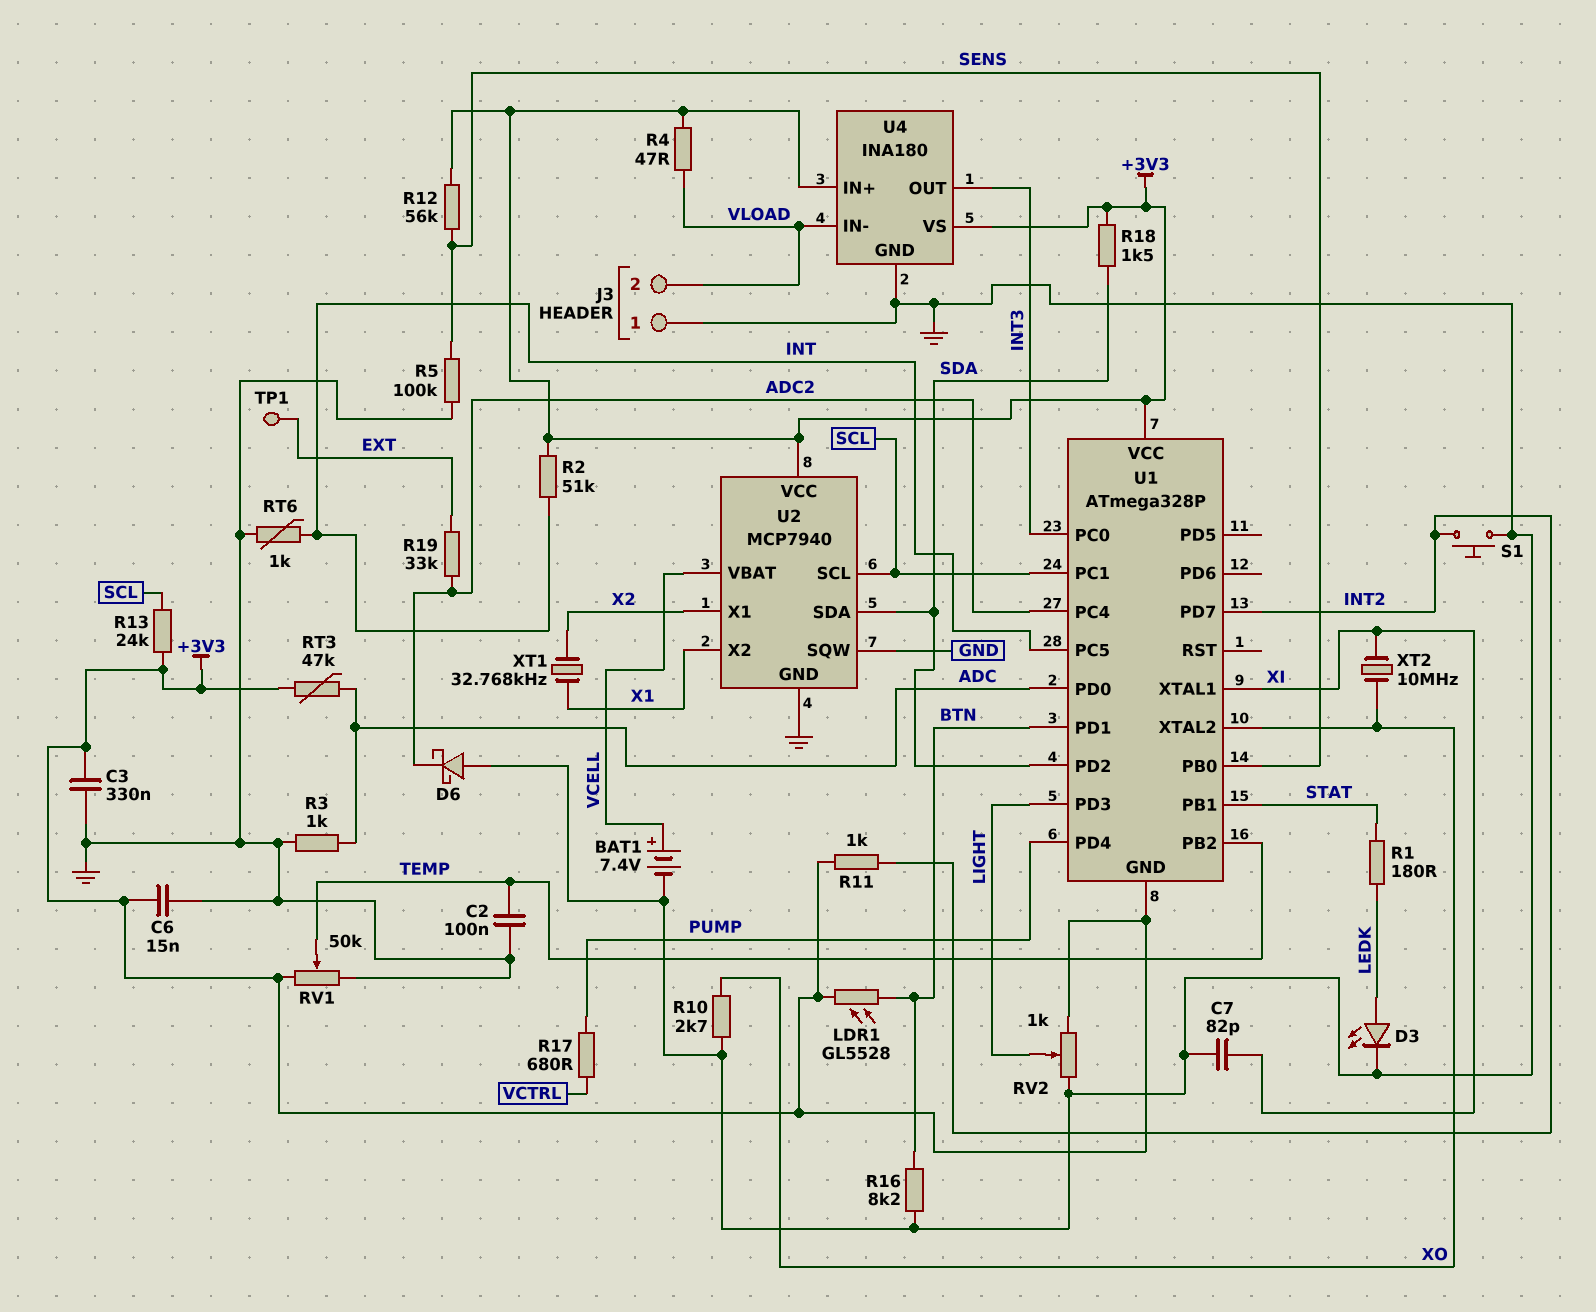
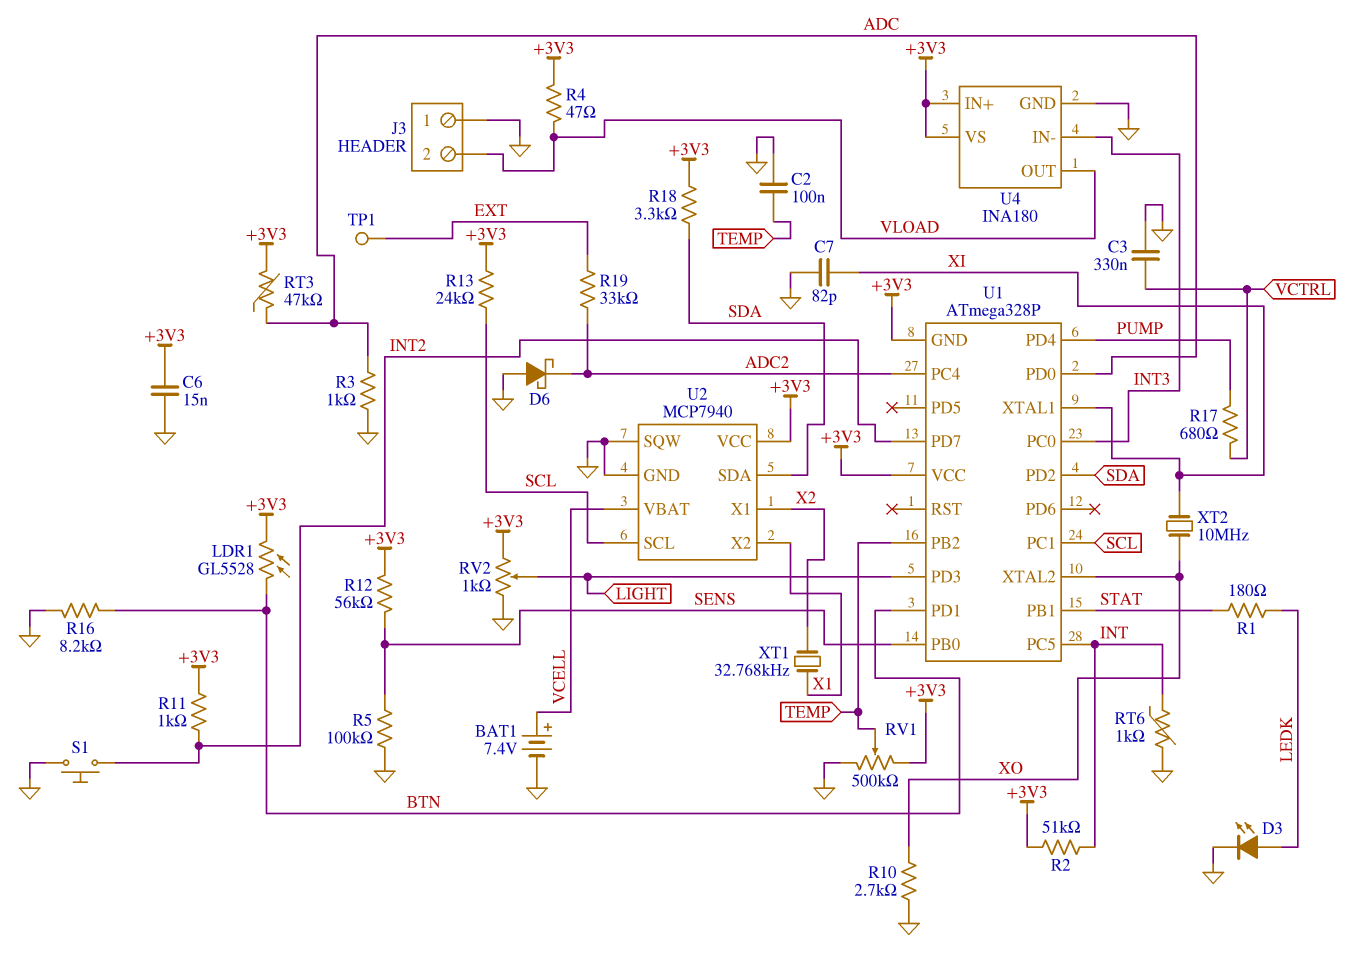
C3: 330nF (+3V3, GND) -> 330nF (GND, VCTRL)
R18: 1.5k (+3V3, SDA) -> 3.3k (+3V3, SDA)
RV1: 50k (+3V3, GND, wiper TEMP) -> 500k (+3V3, GND, wiper TEMP)
U4 pin IN-: VLOAD -> INT3
U4 pin OUT: INT3 -> VLOAD

